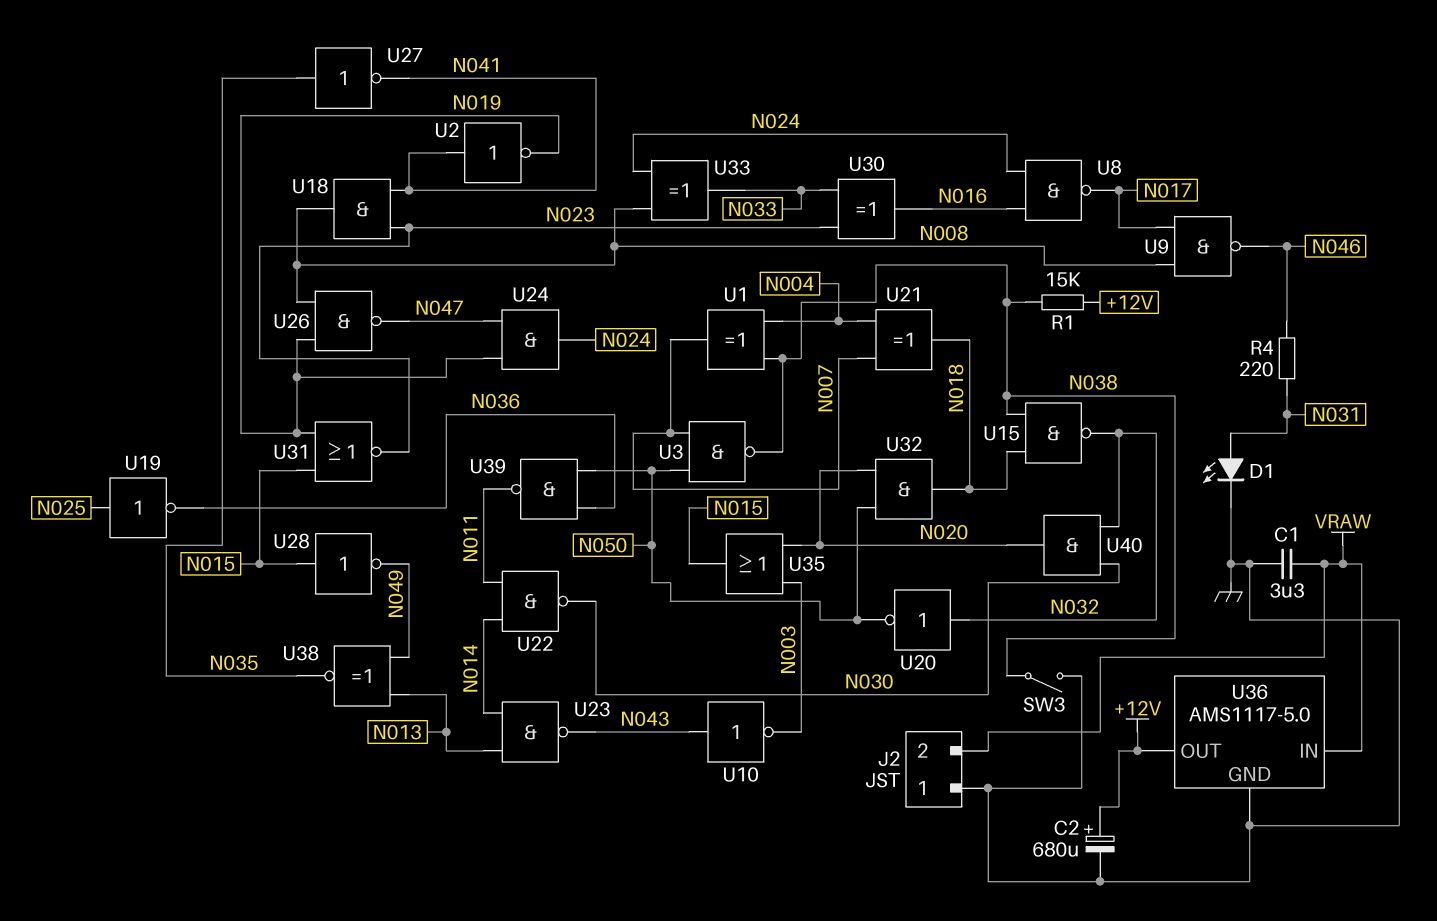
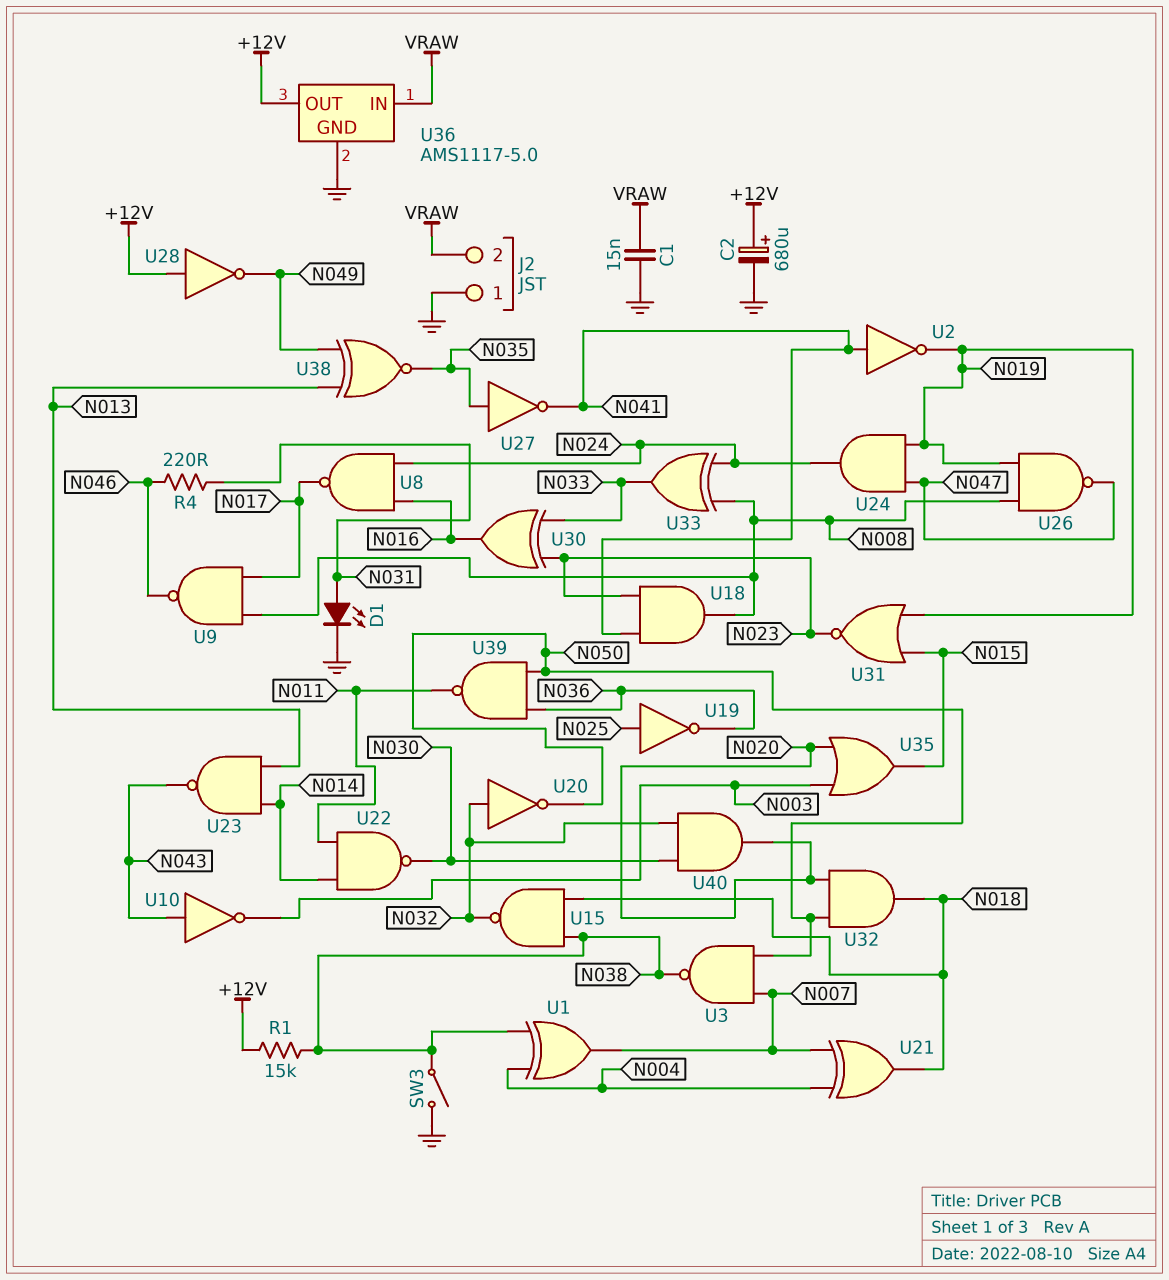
C1: 3.3uF (GND, VRAW) -> 15nF (GND, VRAW)
U28: NOT (in N015, out N049) -> NOT (in +12V, out N049)

